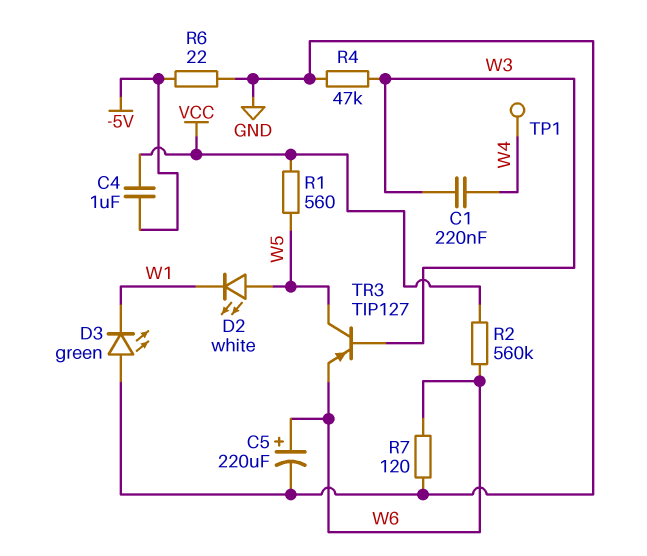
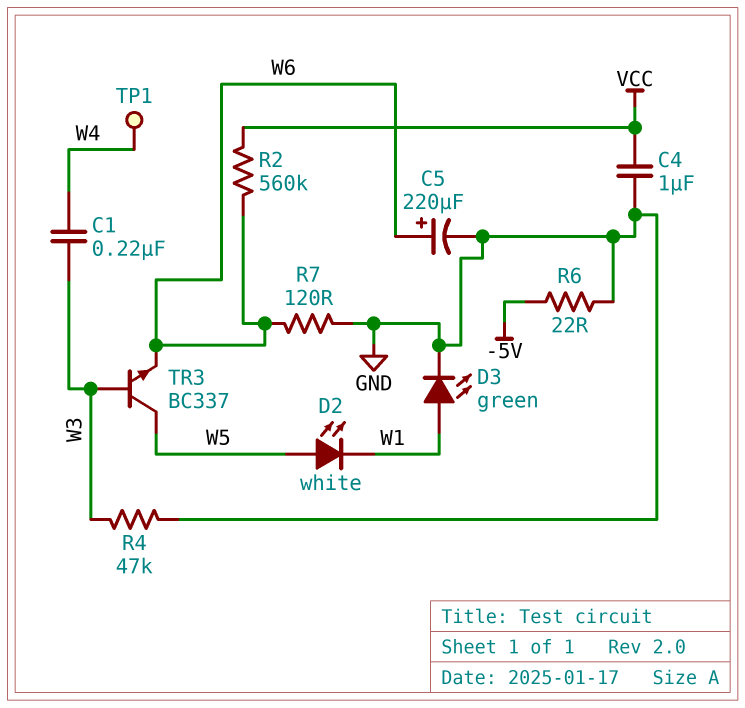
C4: 1uF (-5V, VCC) -> 1uF (GND, VCC)
D3: LED green (A GND, K W1) -> LED green (A W1, K GND)
R1: 560 (VCC, W5) -> none
TR3: PNP TIP127 (B W3, C W5, E W6) -> NPN BC337 (B W3, C W5, E W6)

